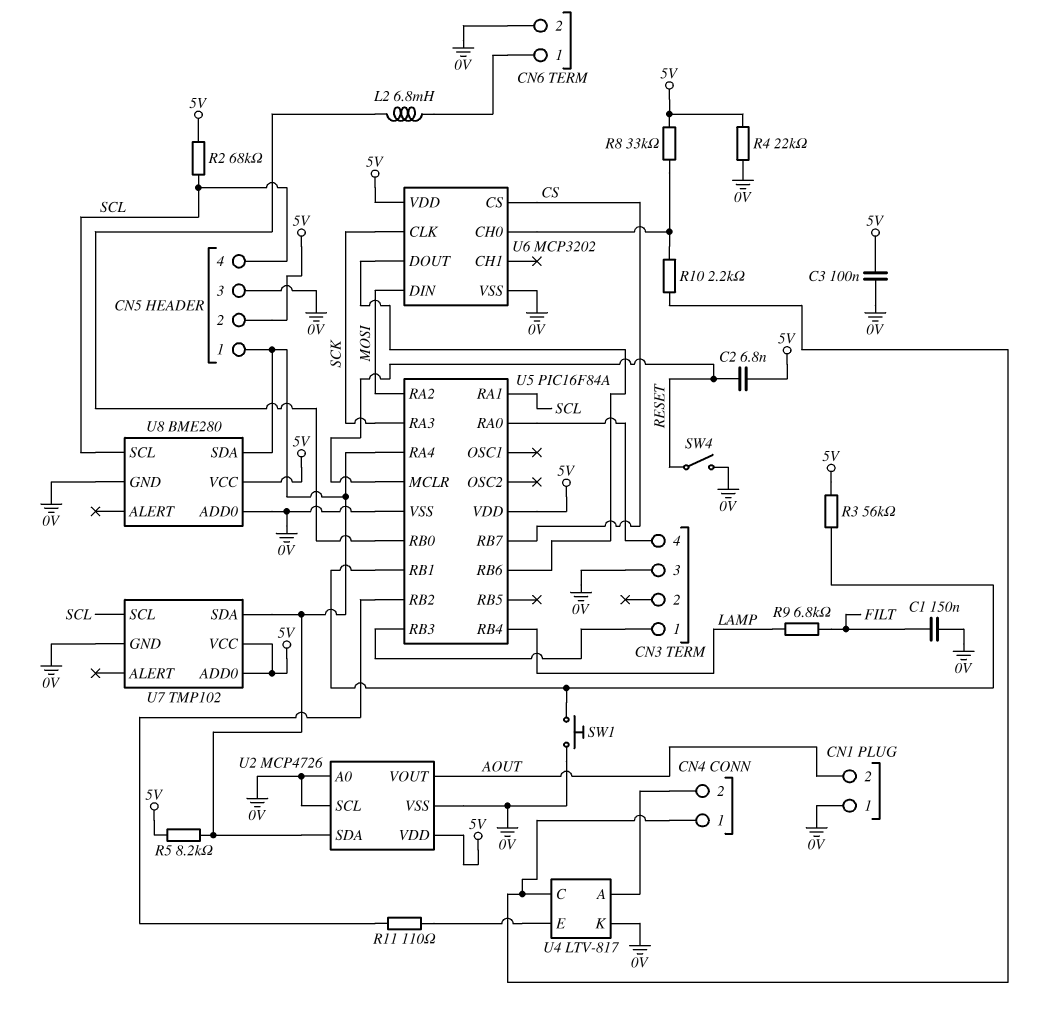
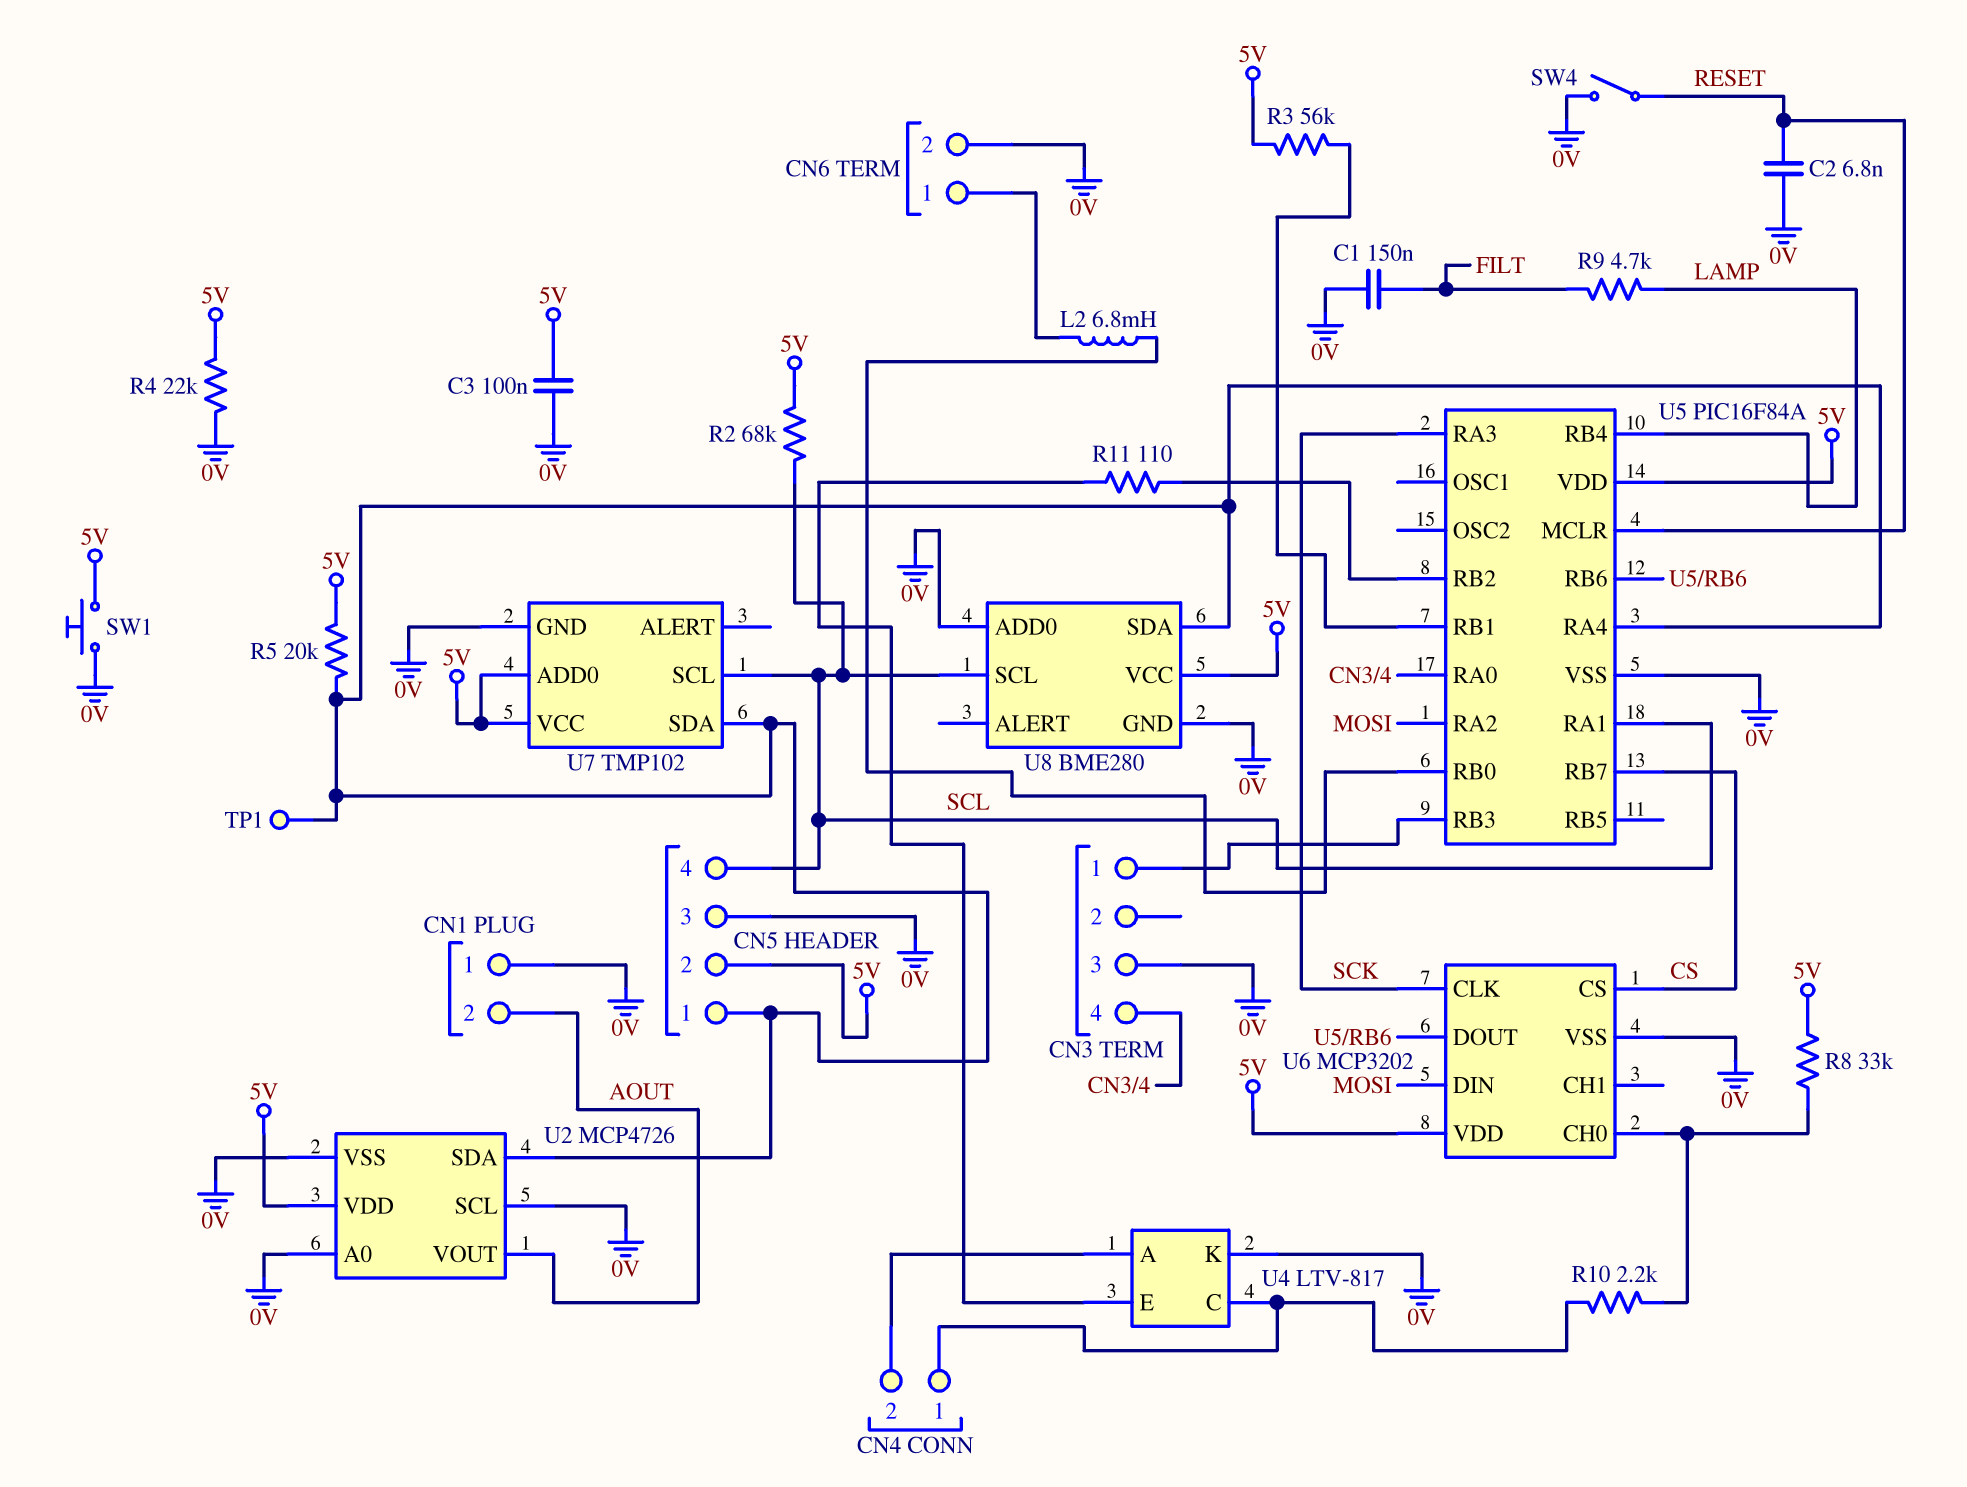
C2: 6.8nF (5V, RESET) -> 6.8nF (0V, RESET)
R5: 8.2k (5V, CN5/1) -> 20k (5V, CN5/1)
R9: 6.8k (FILT, LAMP) -> 4.7k (FILT, LAMP)
SW1: button (0V, U5/RB1) -> button (0V, 5V)
TP1: none -> test point (CN5/1)

